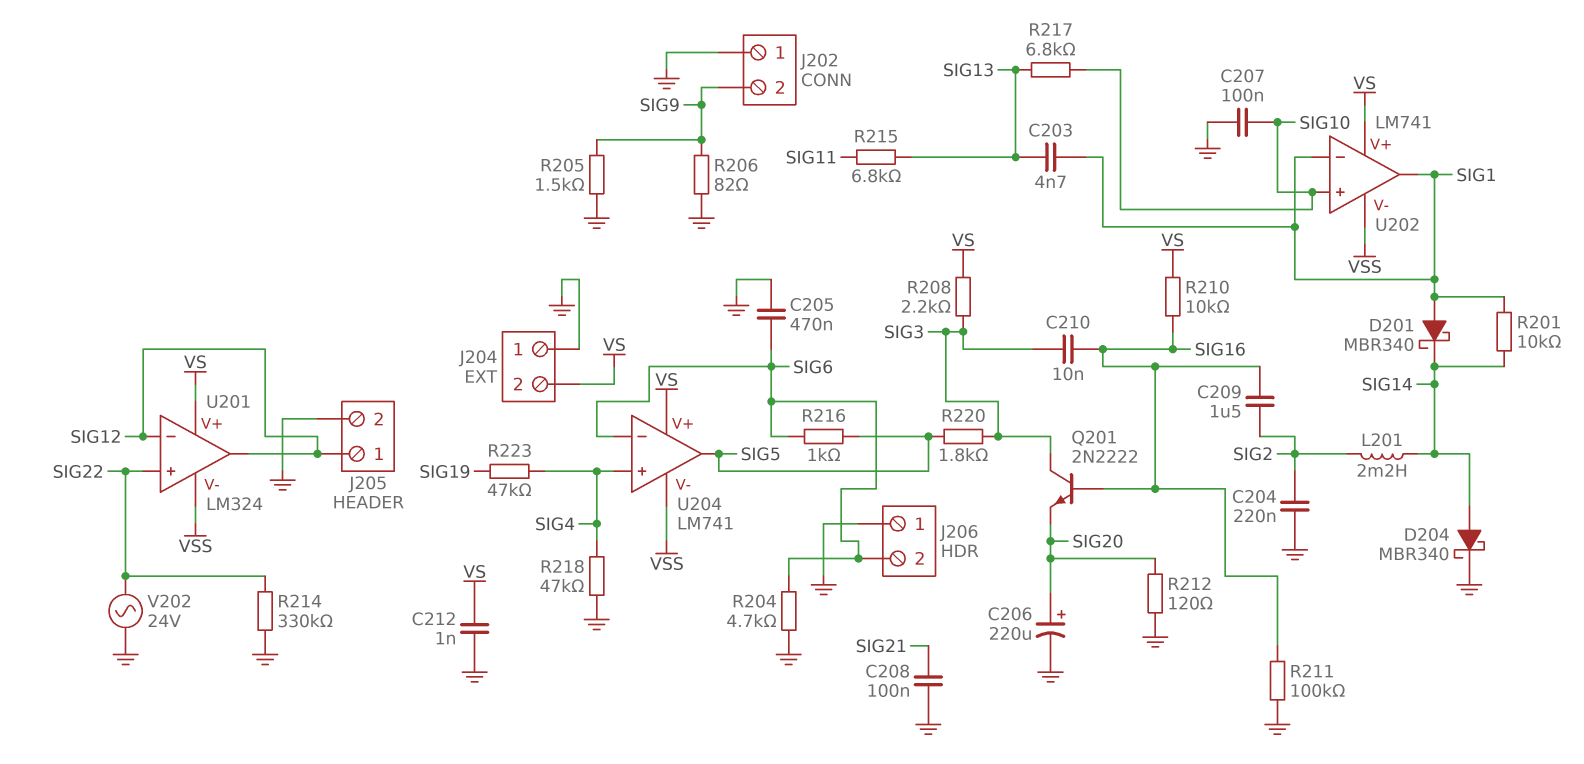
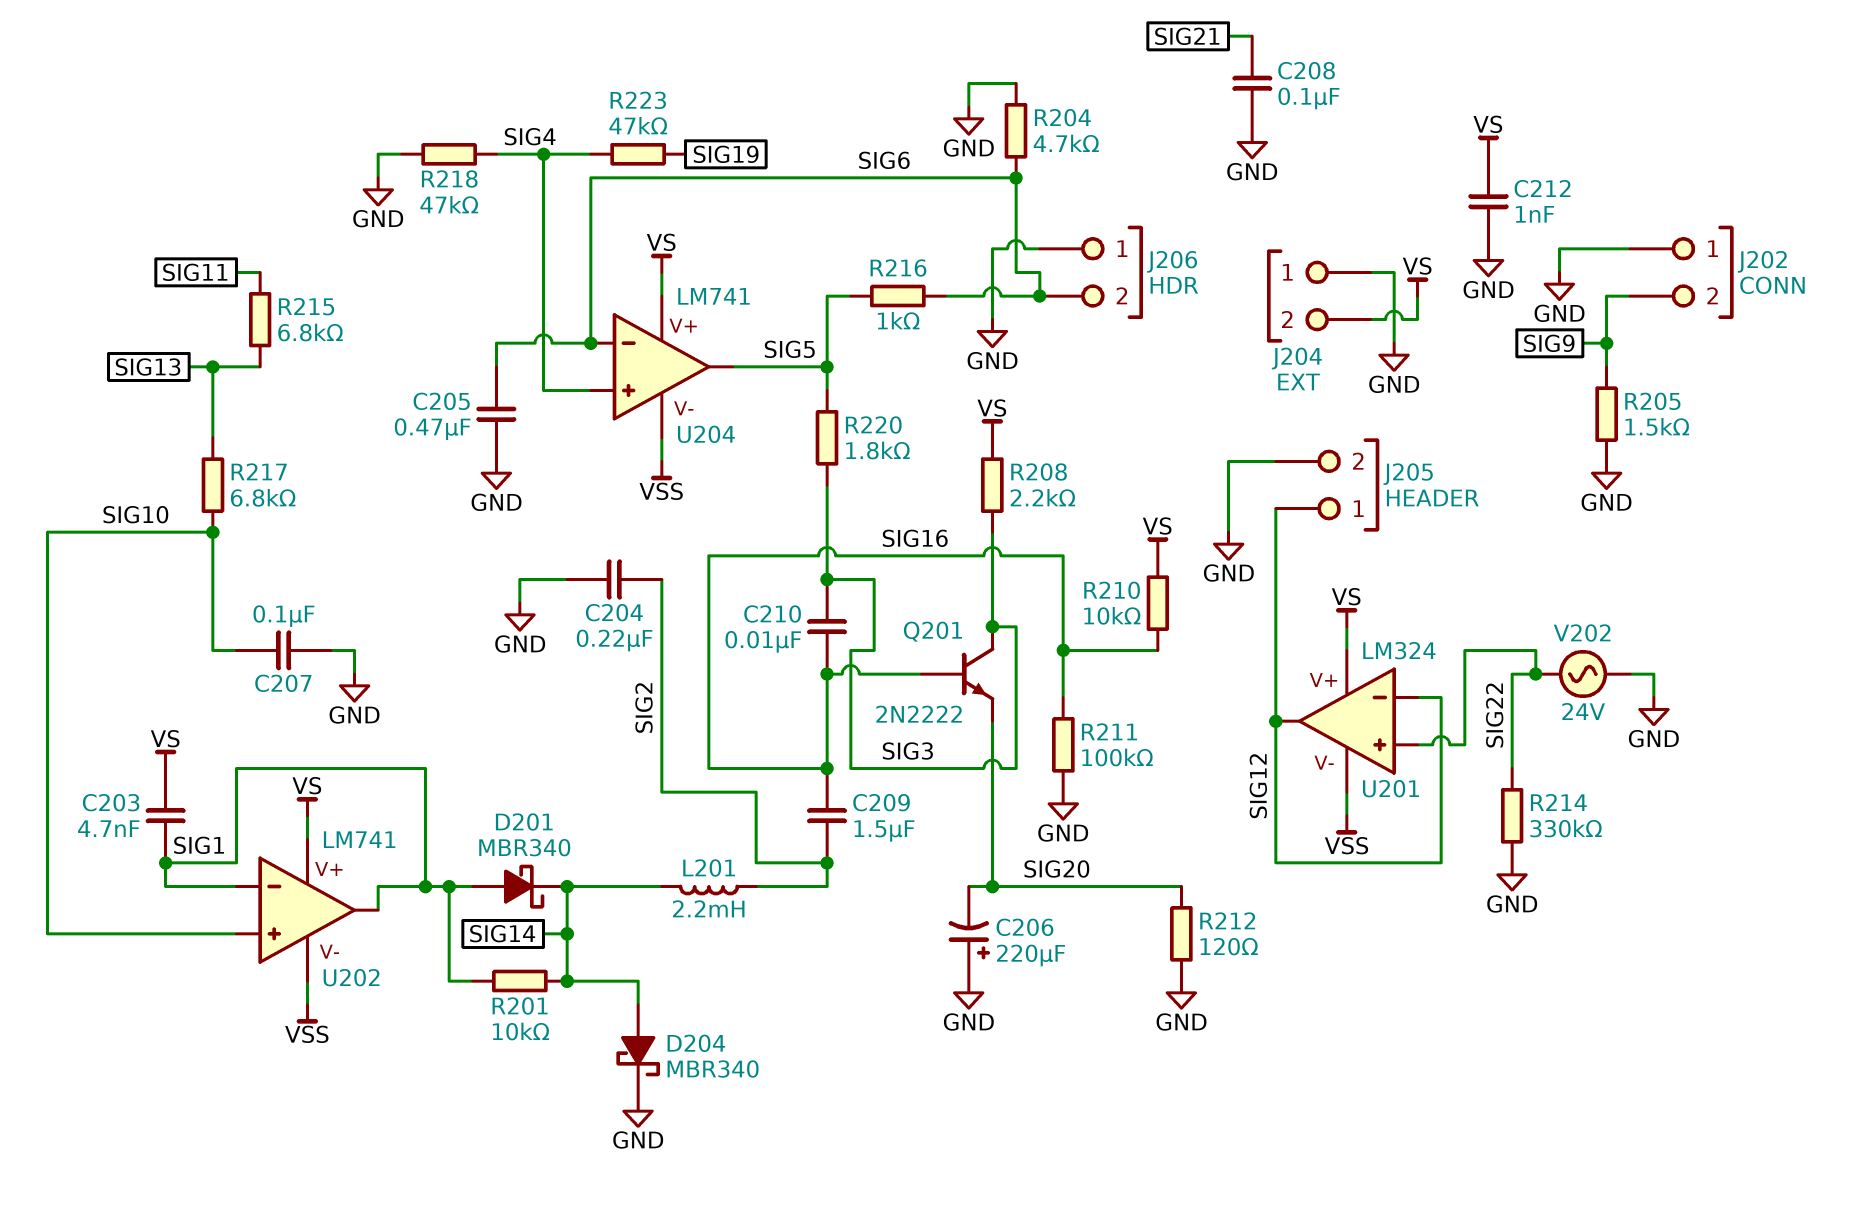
C203: 4.7nF (SIG1, SIG13) -> 4.7nF (SIG1, VS)
C206: 220uF (plus SIG20, minus GND) -> 220uF (plus GND, minus SIG20)
R206: 82 (GND, SIG9) -> none

